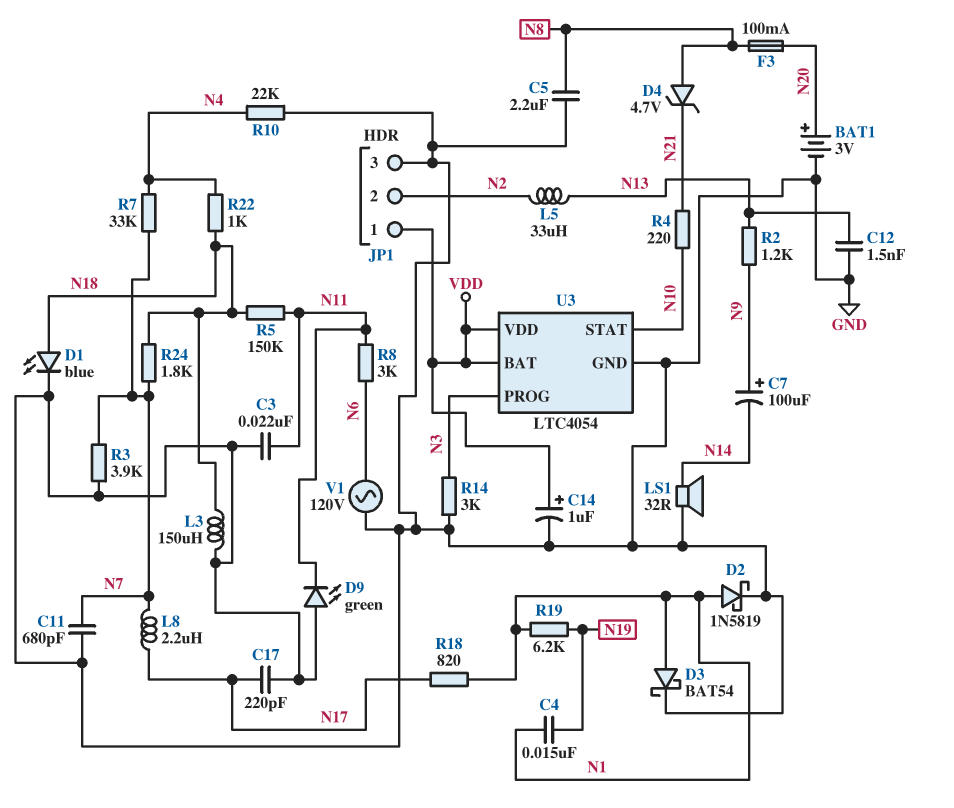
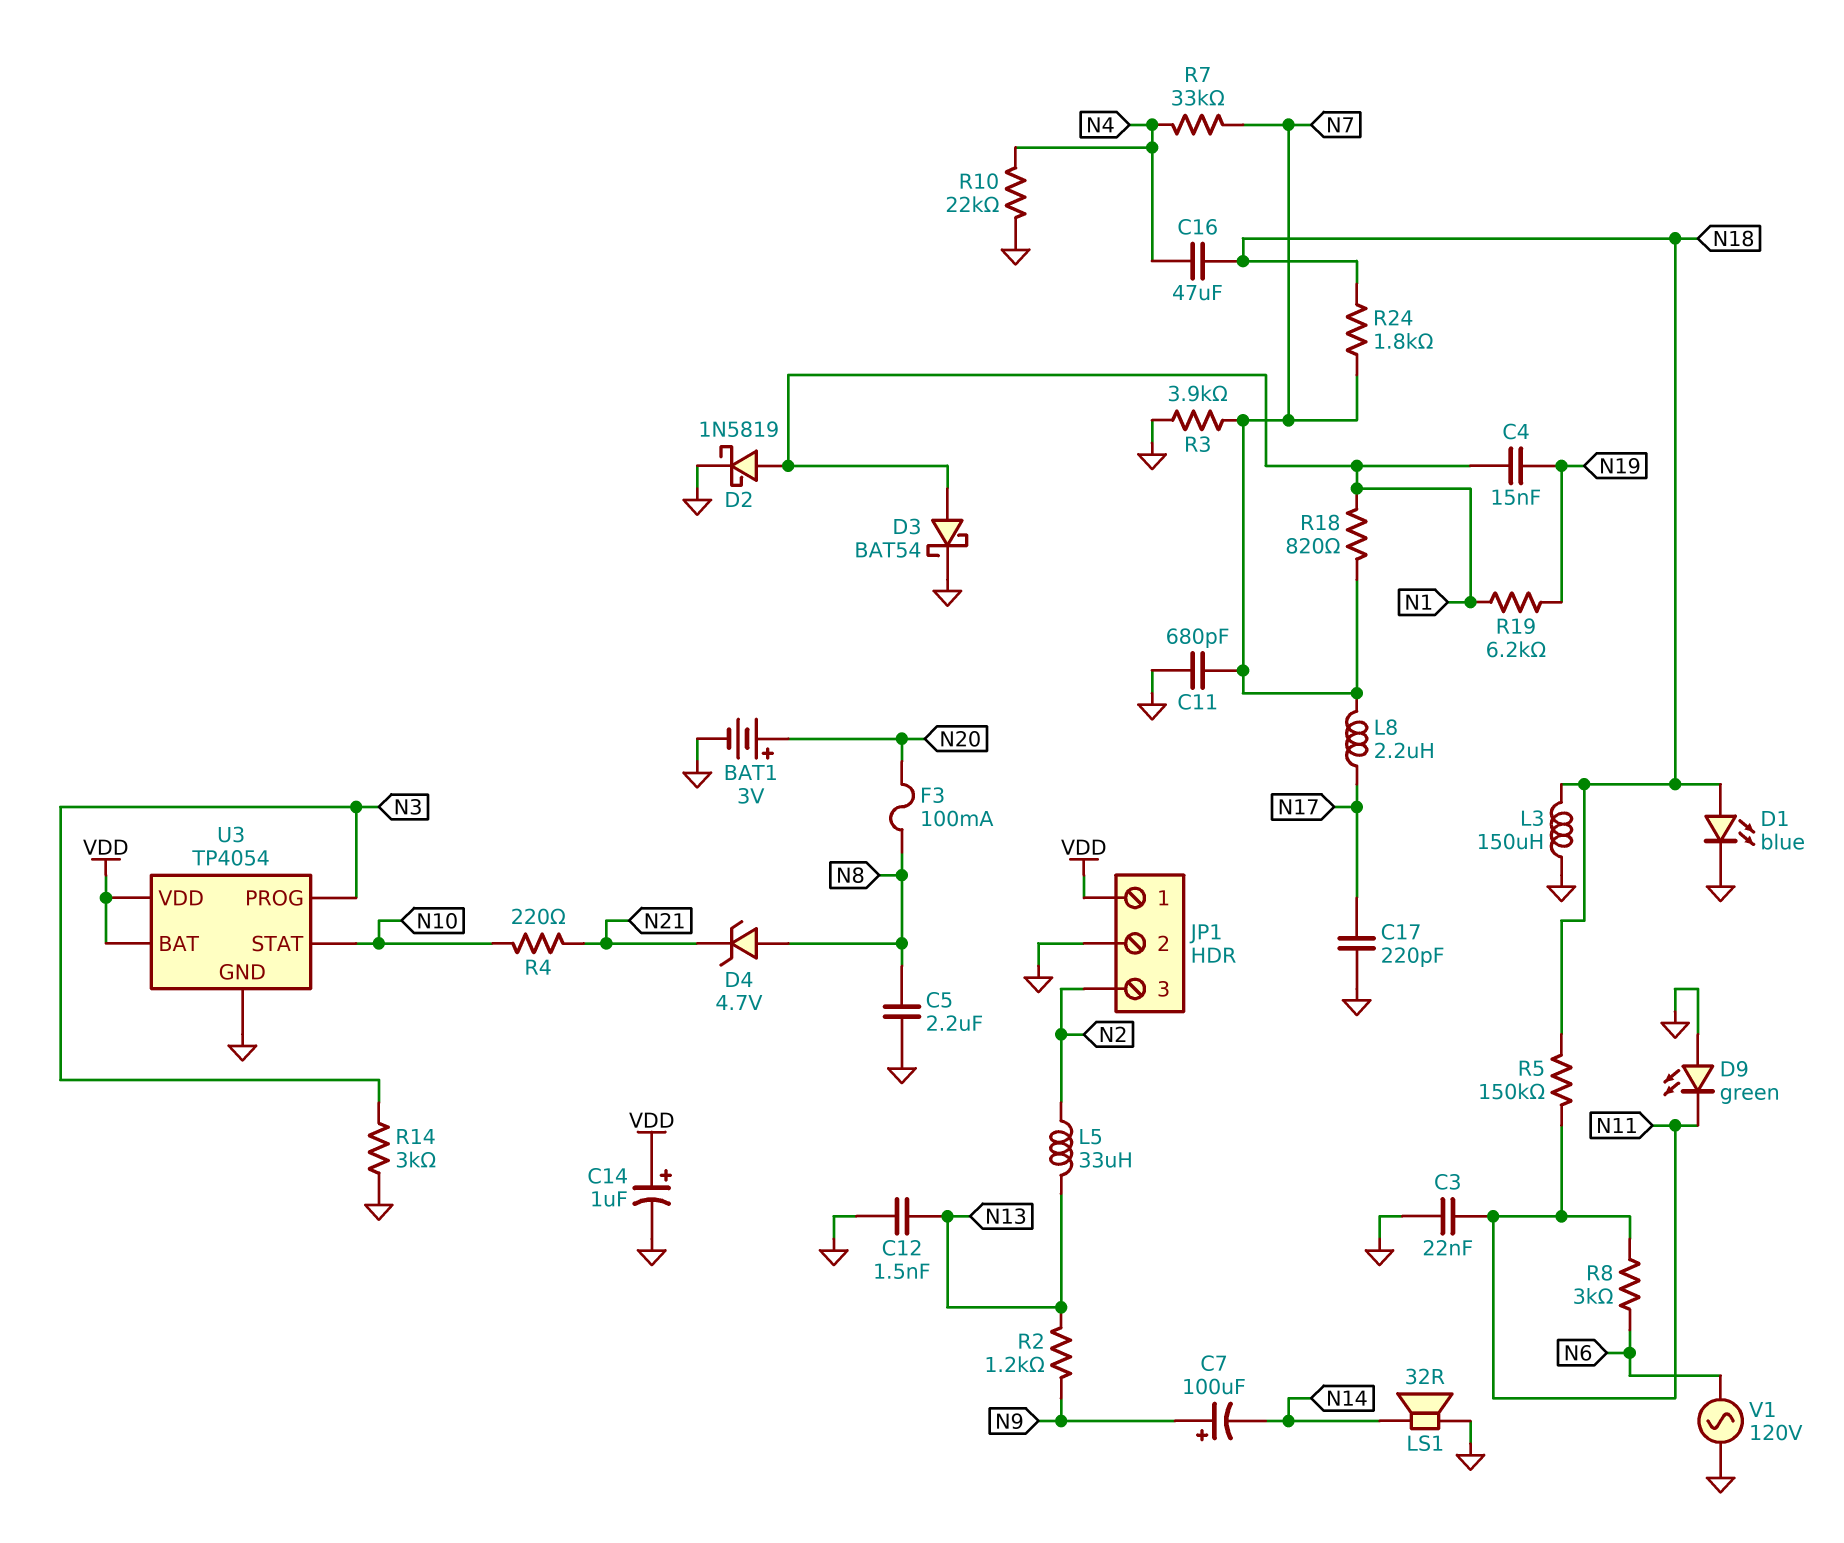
C16: none -> 47uF (N4, N18)
JP1 pin 2: N2 -> GND
JP1 pin 3: GND -> N2
R18: 820 (N1, N17) -> 820 (N1, N7)
R22: 1k (N4, N18) -> none
U3: LTC4054 -> TP4054

